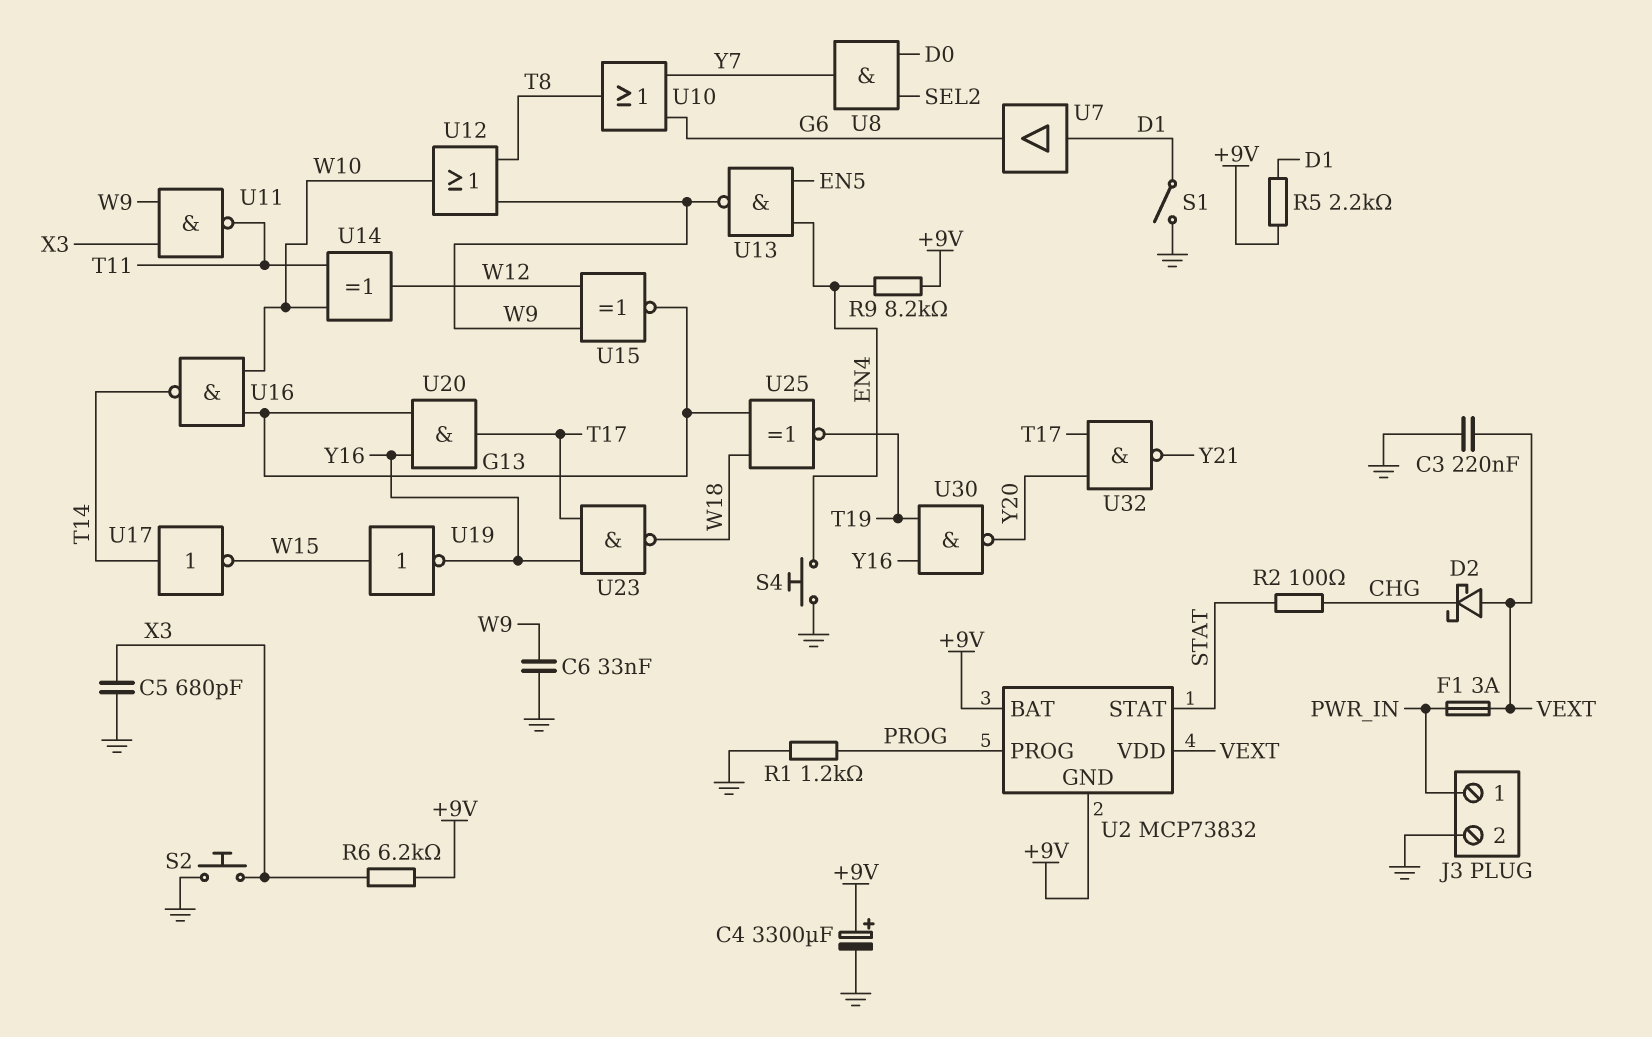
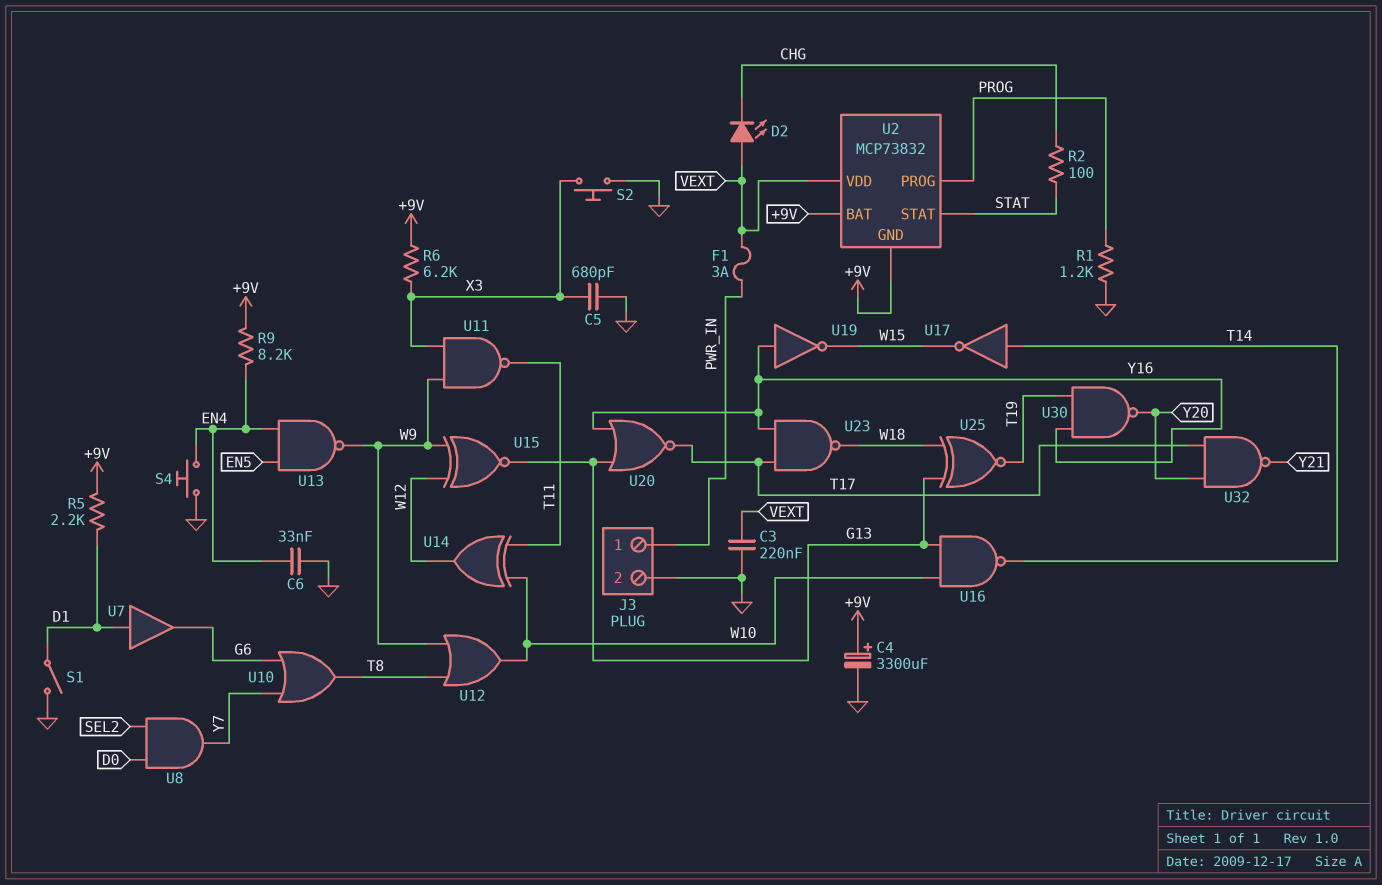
C6: 33nF (GND, W9) -> 33nF (EN4, GND)
D2: schottky (A VEXT, K CHG) -> LED (A VEXT, K CHG)
U19: NOT (in W15, out Y16) -> NOT (in Y16, out W15)
U20: AND (in G13, in Y16, out T17) -> NOR (in G13, in Y16, out T17)

